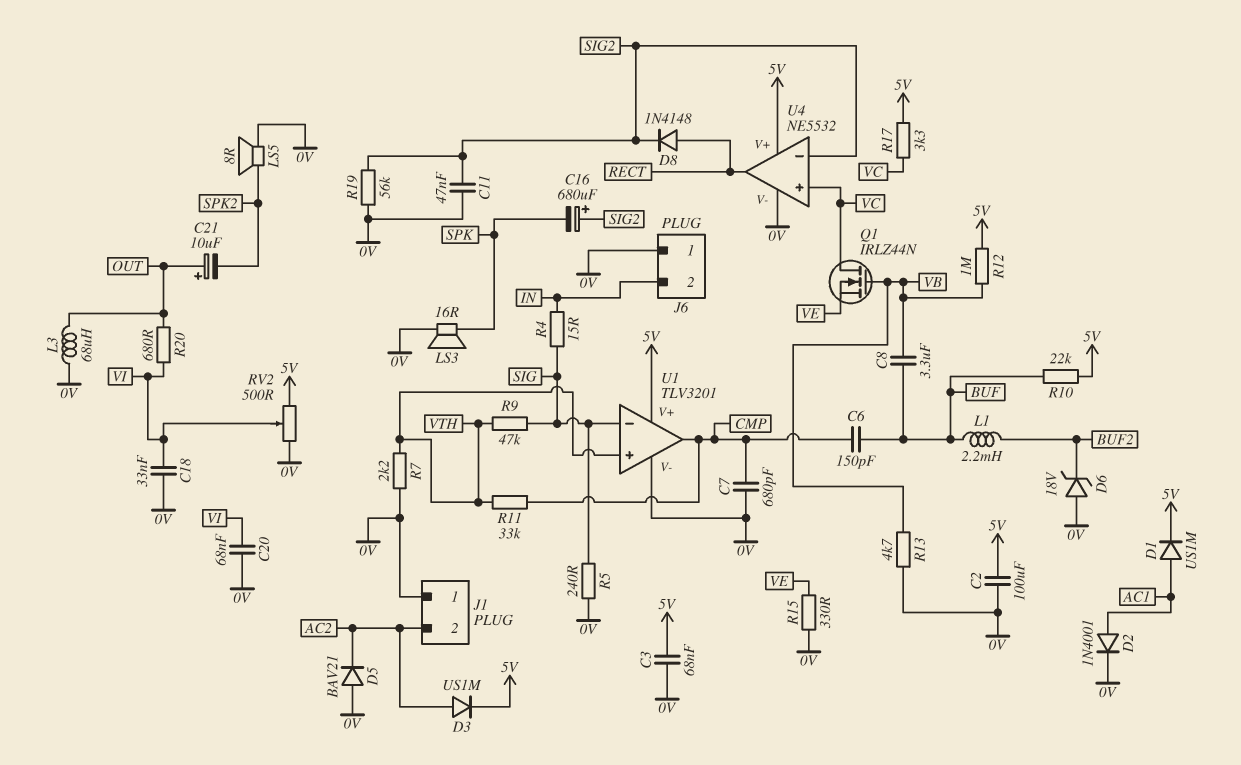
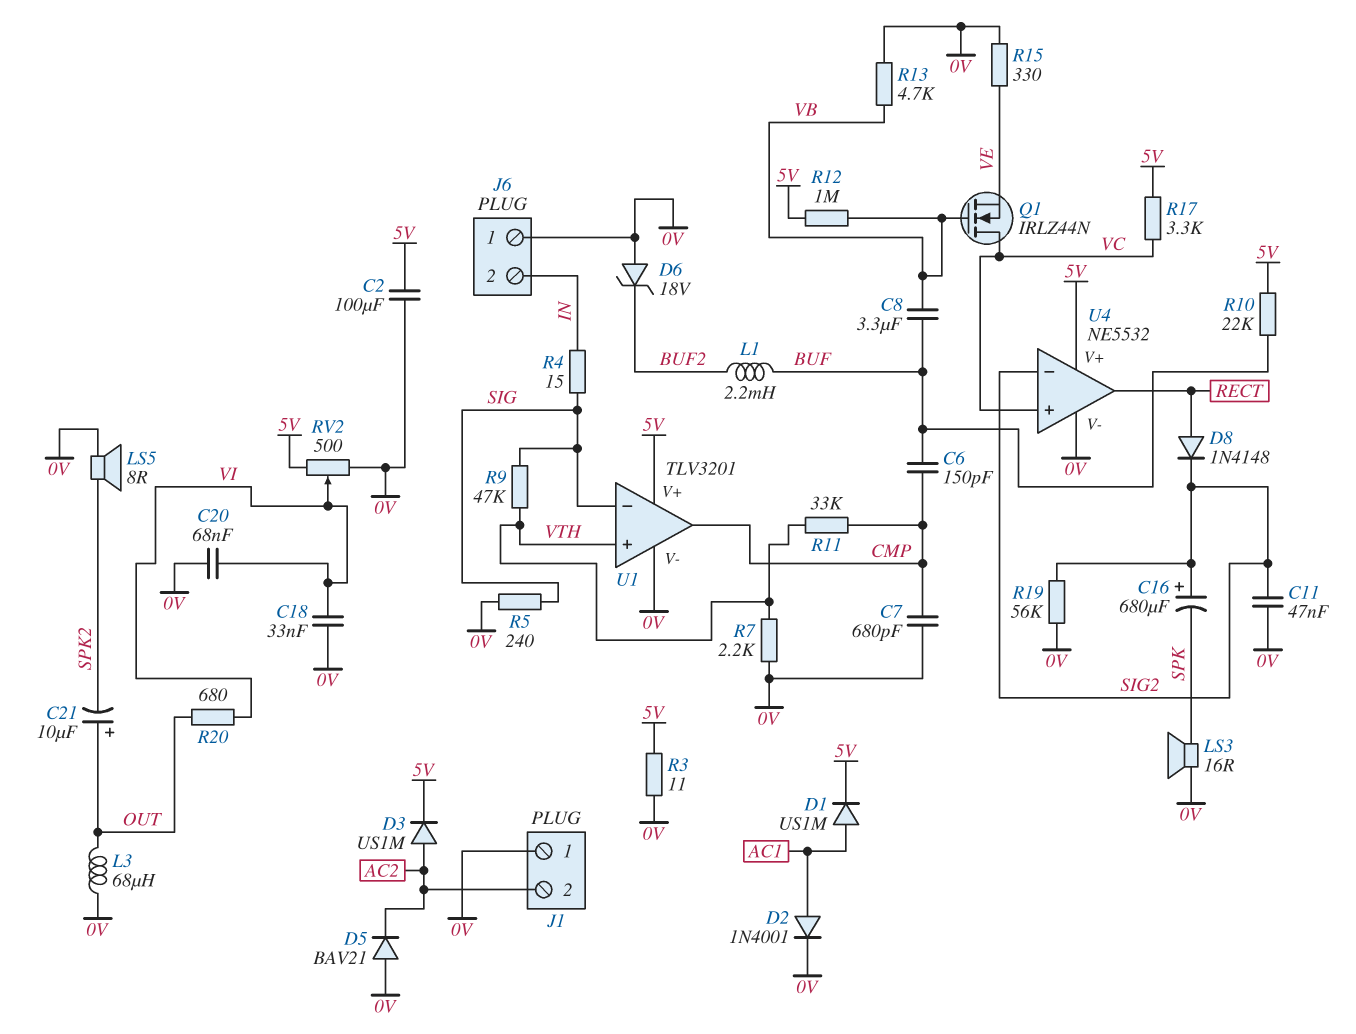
C3: 68nF (0V, 5V) -> none
R3: none -> 11 (0V, 5V)

